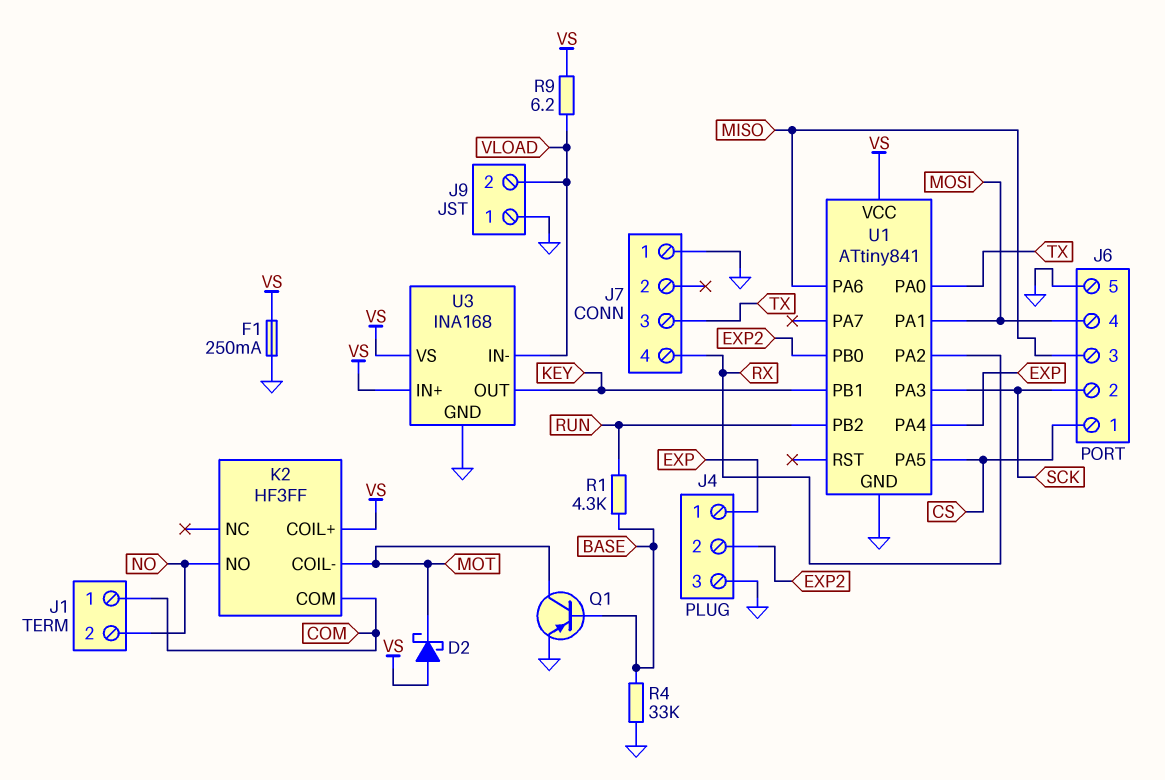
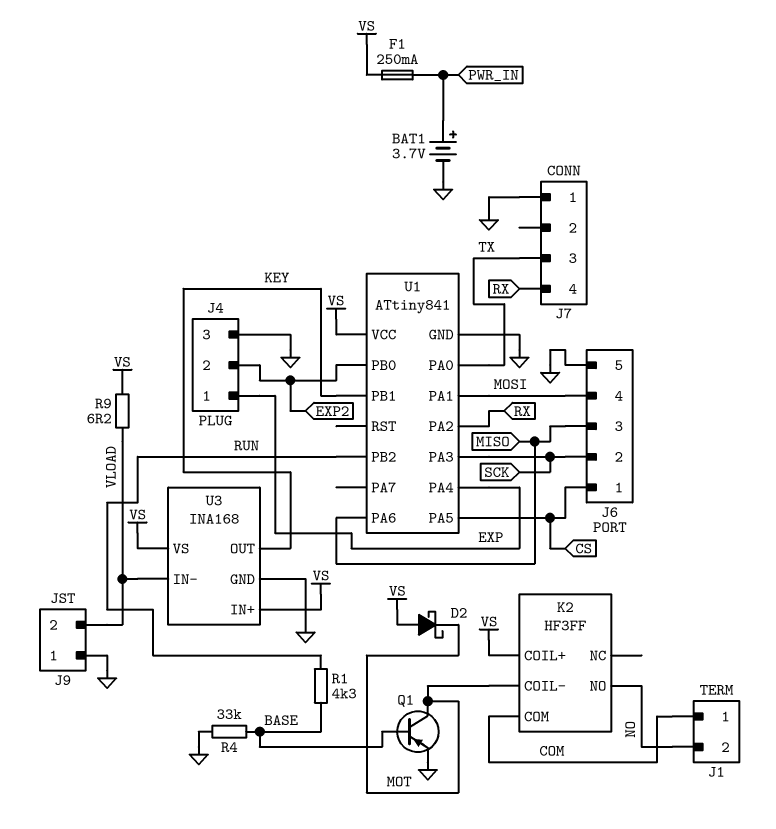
BAT1: none -> 3.7V (plus PWR_IN, minus GND)
F1: 250mA (GND, VS) -> 250mA (PWR_IN, VS)

